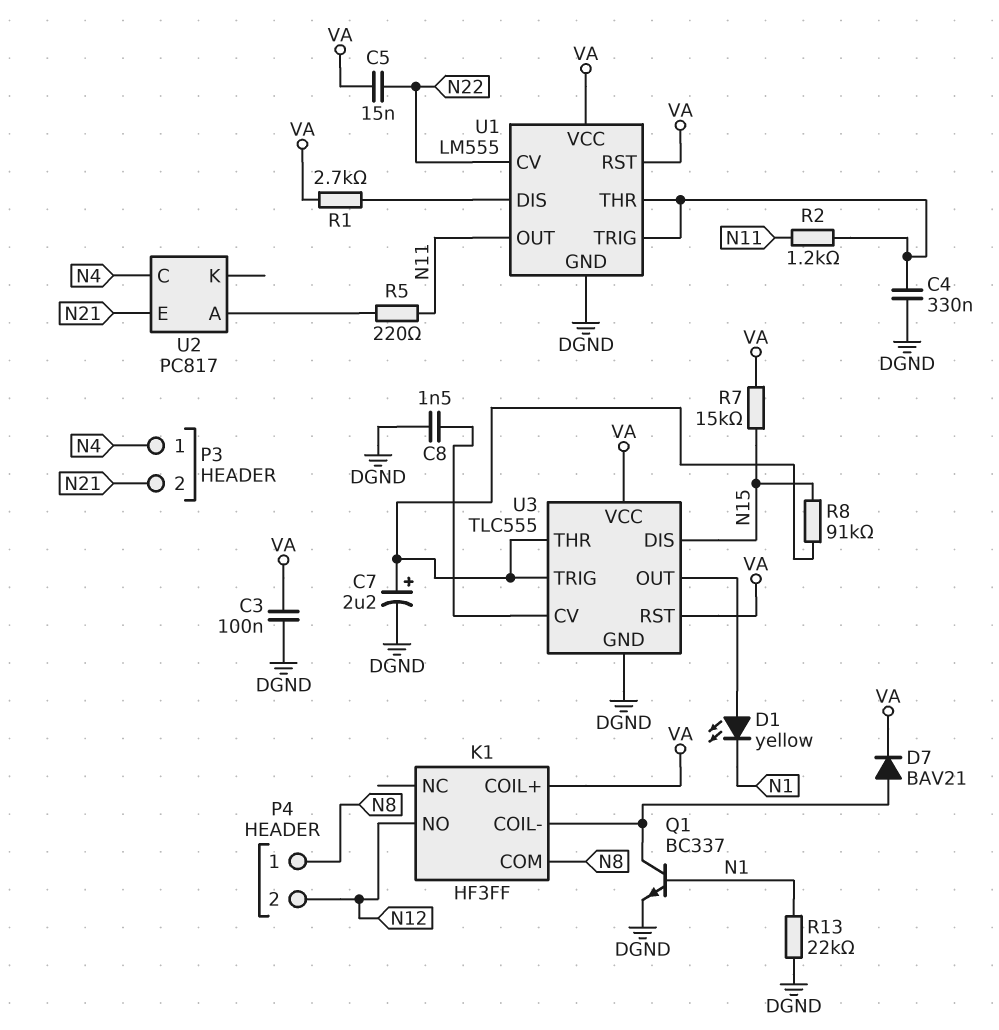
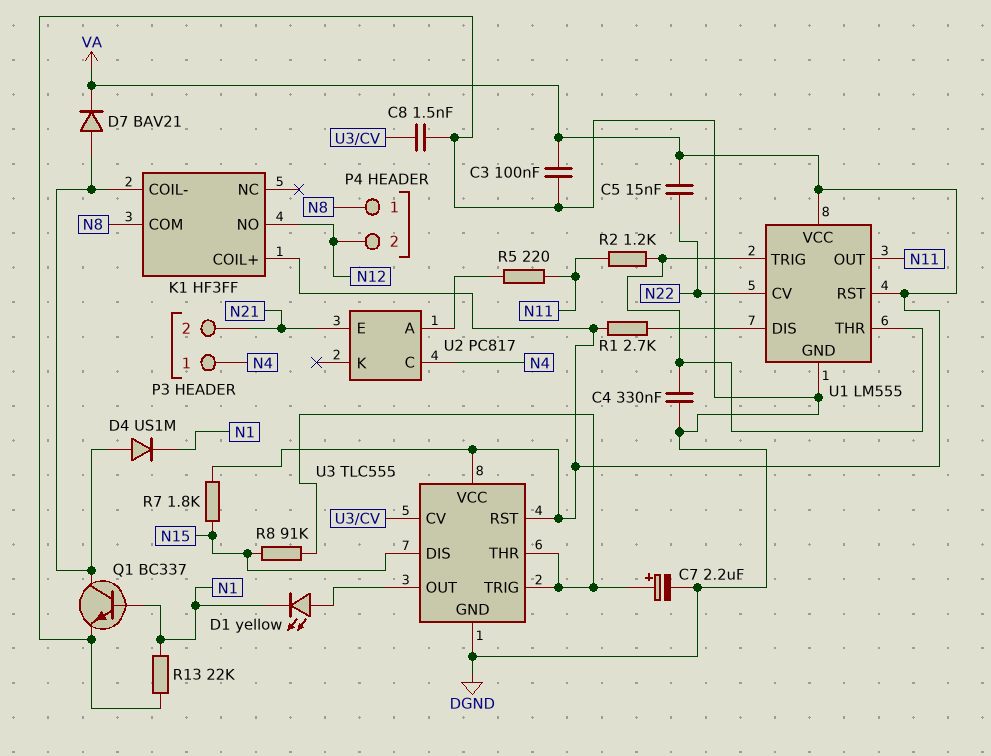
D4: none -> diode US1M (A K1/COIL-, K N1)
R7: 15k (N15, VA) -> 1.8k (N15, VA)

